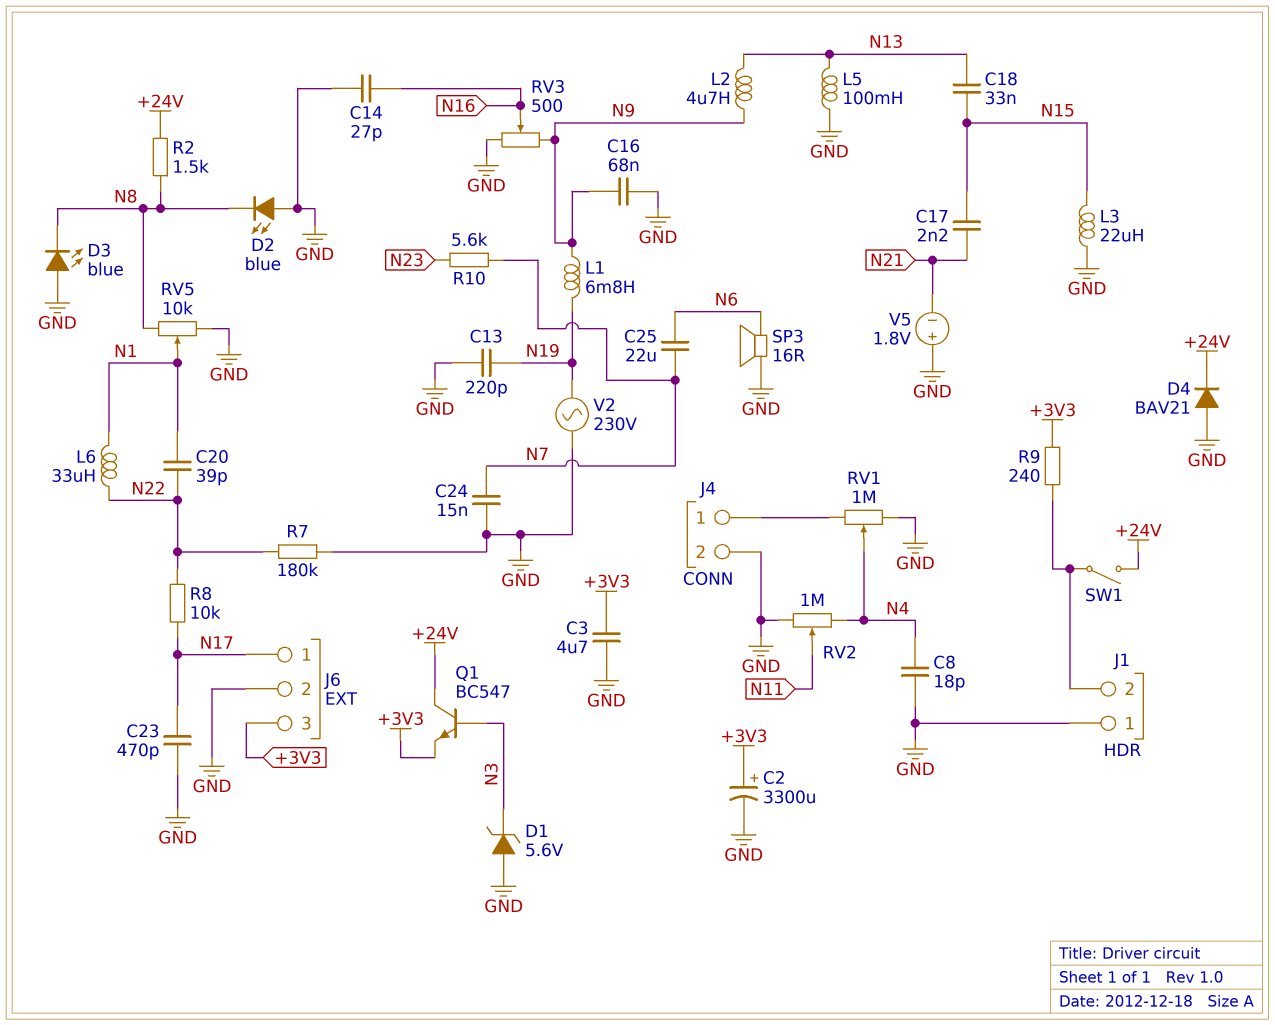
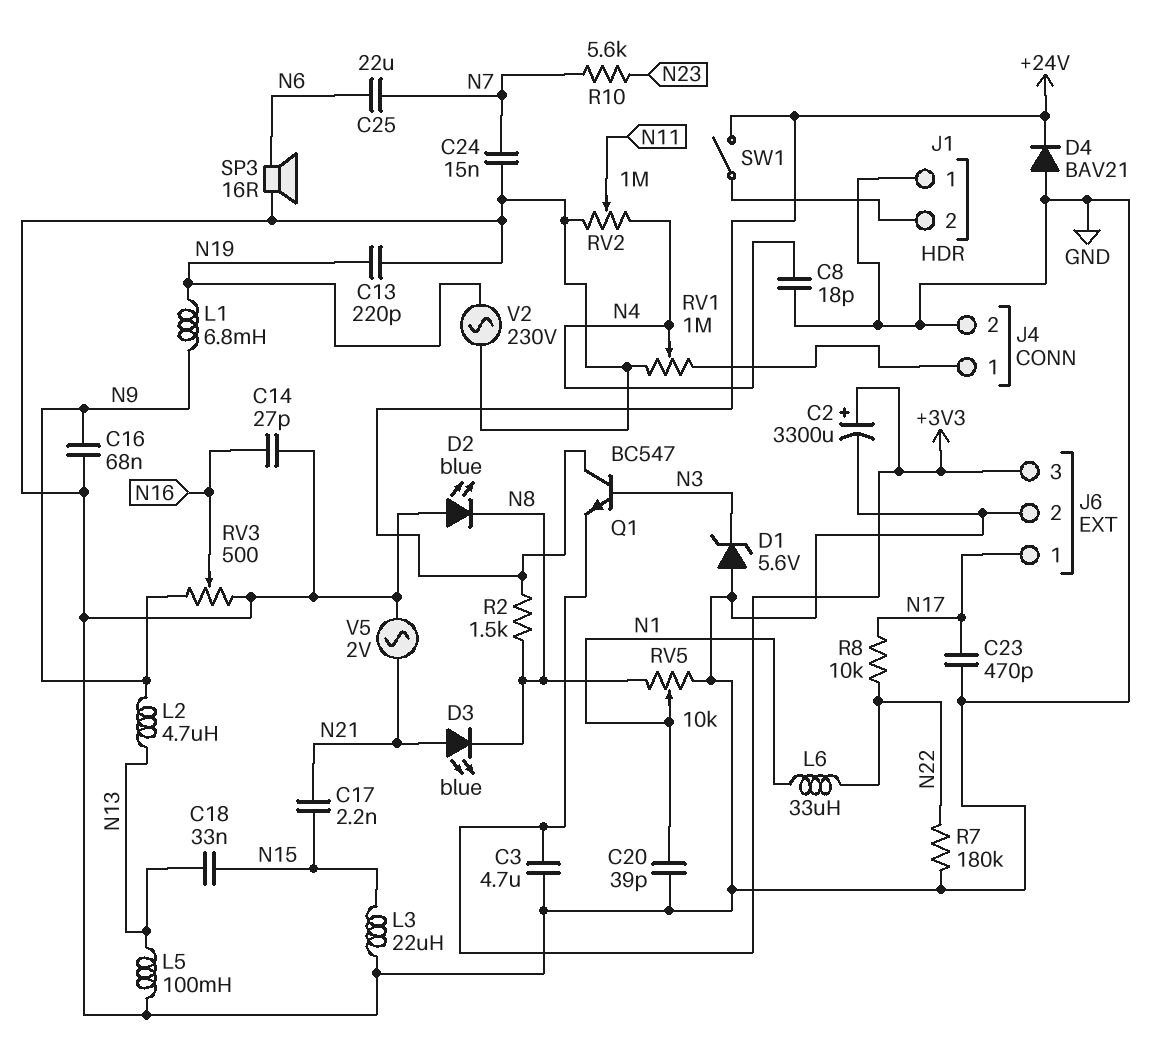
C20: 39pF (N1, N22) -> 39pF (GND, N1)
D3: LED blue (A GND, K N8) -> LED blue (A N21, K N8)
R9: 240 (+3V3, J1/2) -> none
V5: 1.8V (plus GND, minus N21) -> AC 2V (GND, N21)

